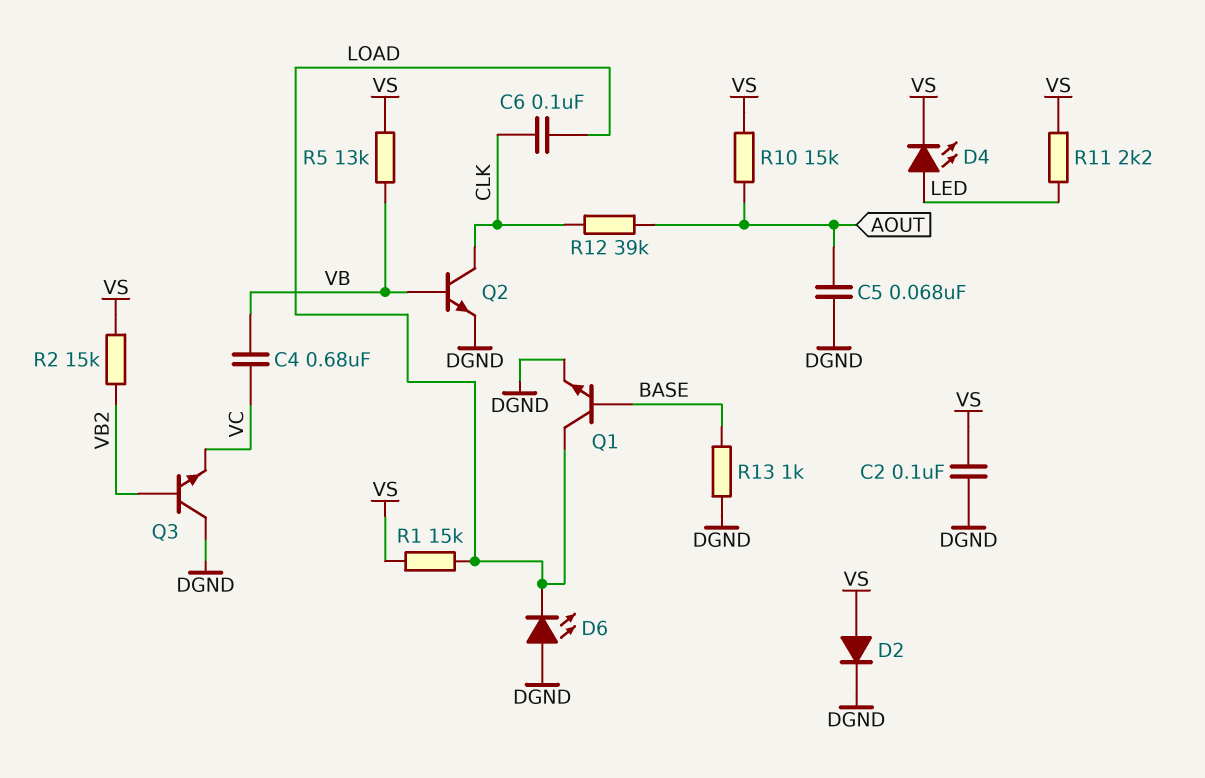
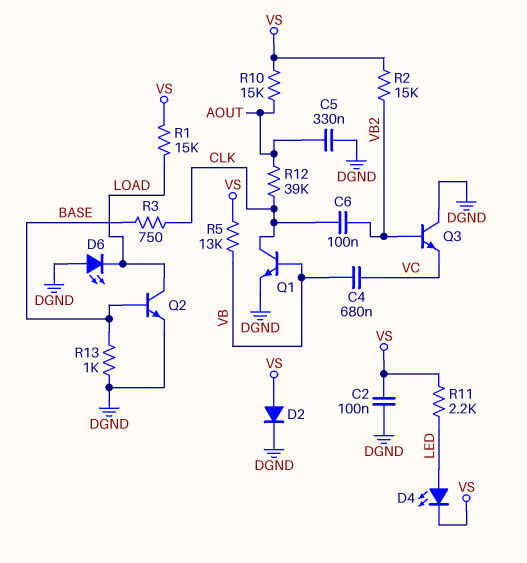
C5: 68nF (AOUT, DGND) -> 330nF (AOUT, DGND)
C6: 100nF (CLK, LOAD) -> 100nF (CLK, VB2)
Q1: NPN (B BASE, C LOAD, E DGND) -> NPN (B VB, C CLK, E DGND)
Q2: NPN (B VB, C CLK, E DGND) -> NPN (B BASE, C LOAD, E DGND)
R3: none -> 750 (BASE, CLK)

